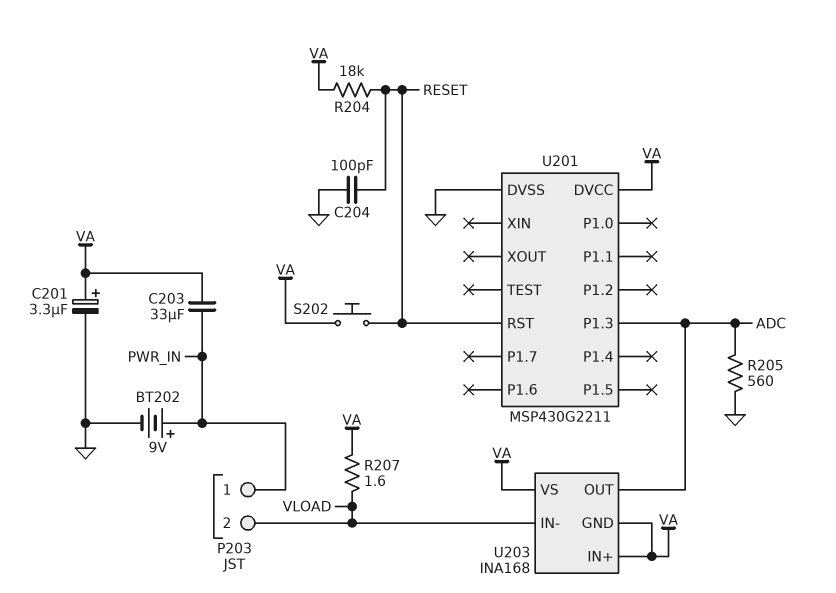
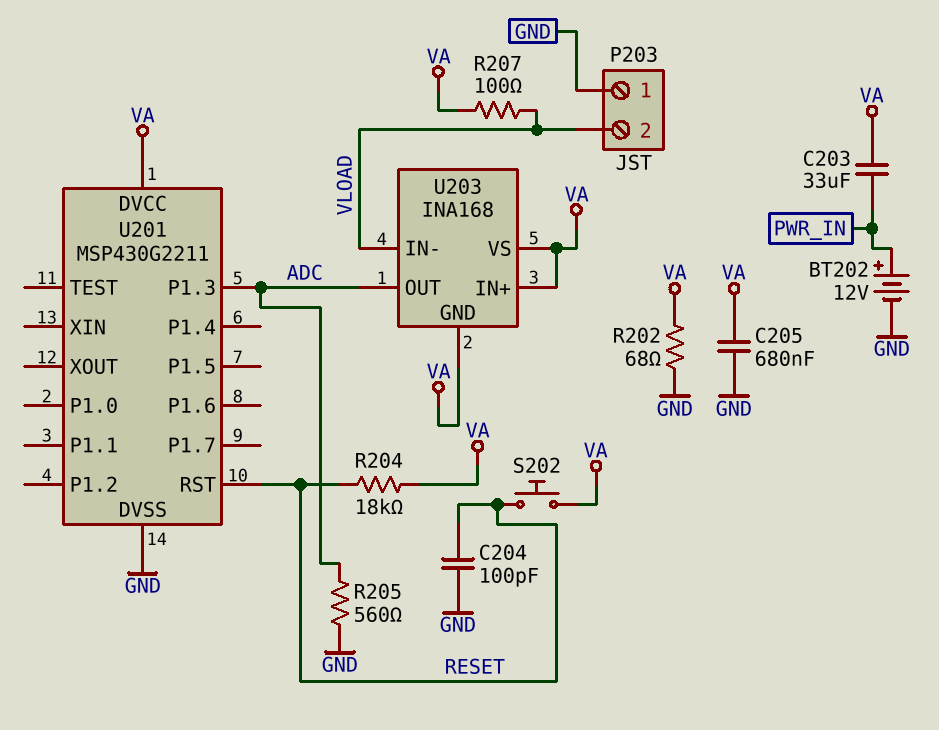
BT202: 9V (plus PWR_IN, minus GND) -> 12V (plus PWR_IN, minus GND)
C201: 3.3uF (plus VA, minus GND) -> none
C205: none -> 680nF (GND, VA)
P203 pin 1: PWR_IN -> GND
R202: none -> 68 (GND, VA)
R207: 1.6 (VA, VLOAD) -> 100 (VA, VLOAD)

